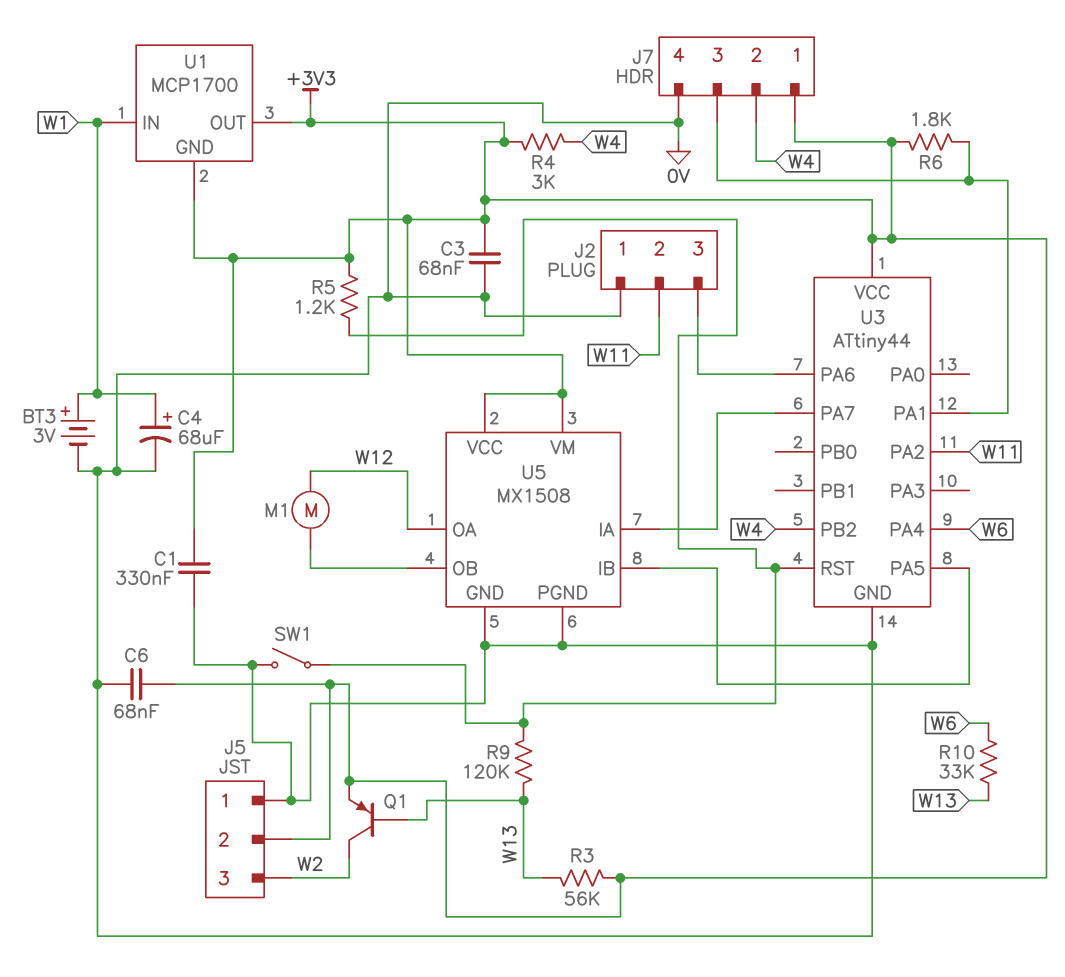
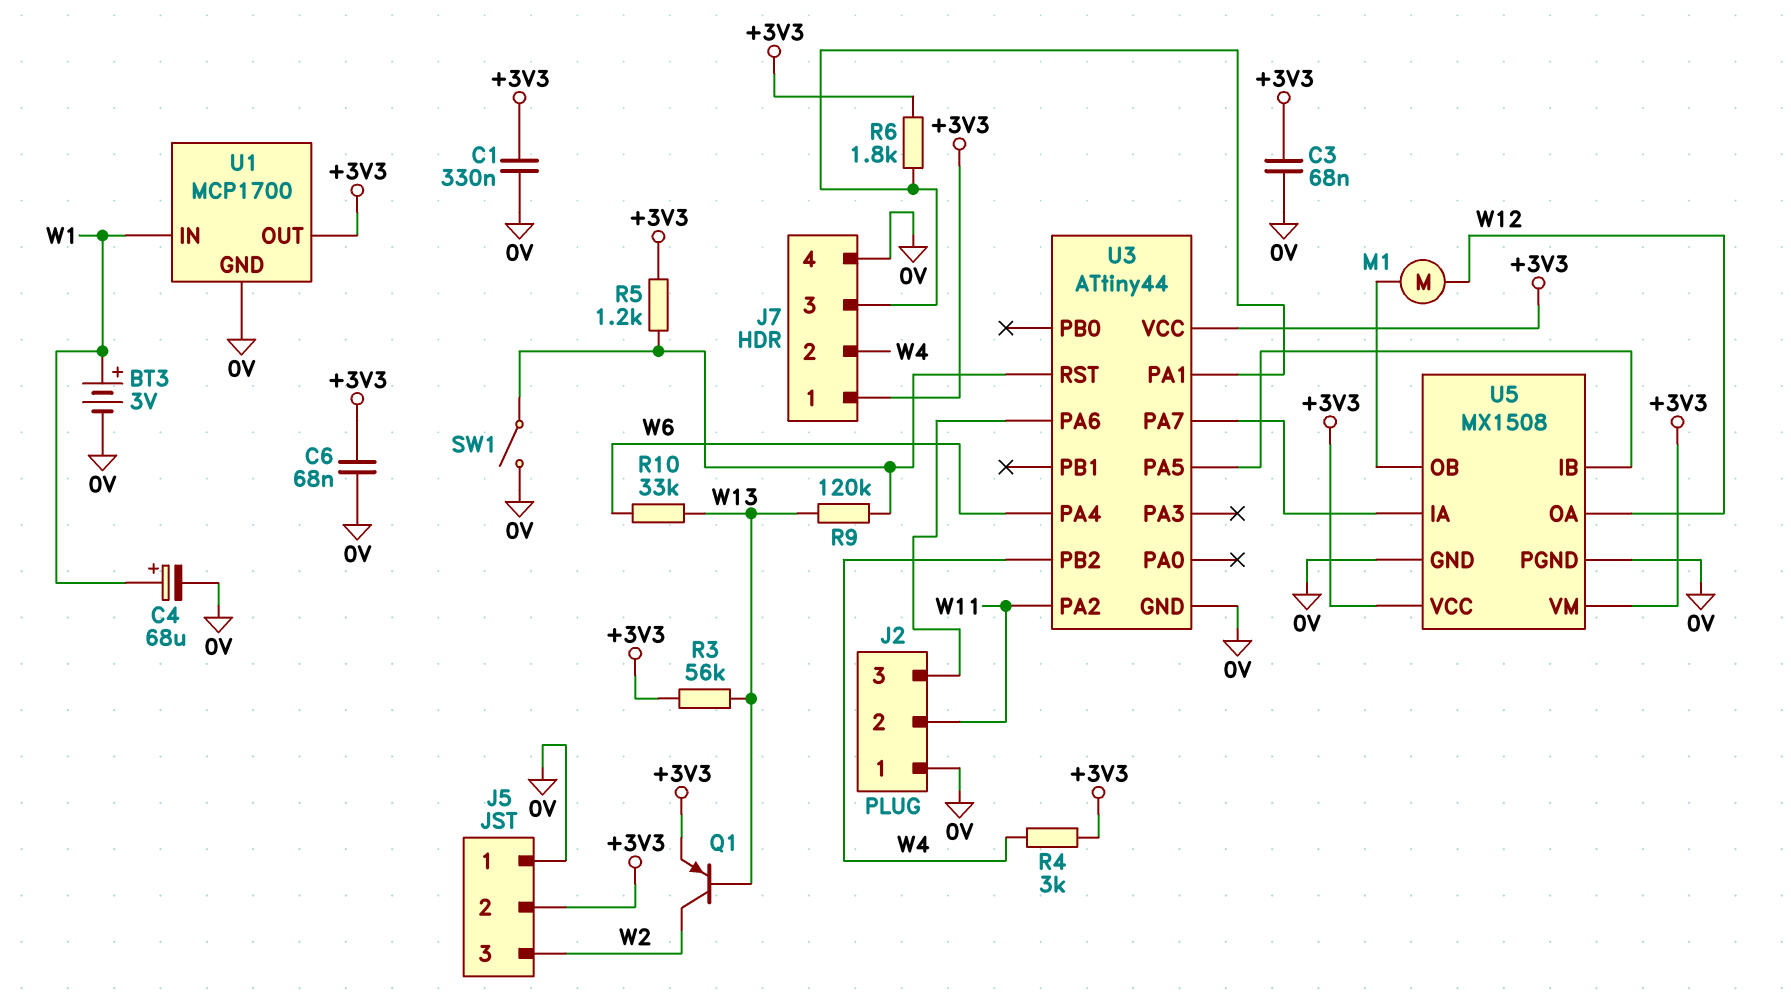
U1 pin GND: +3V3 -> 0V

